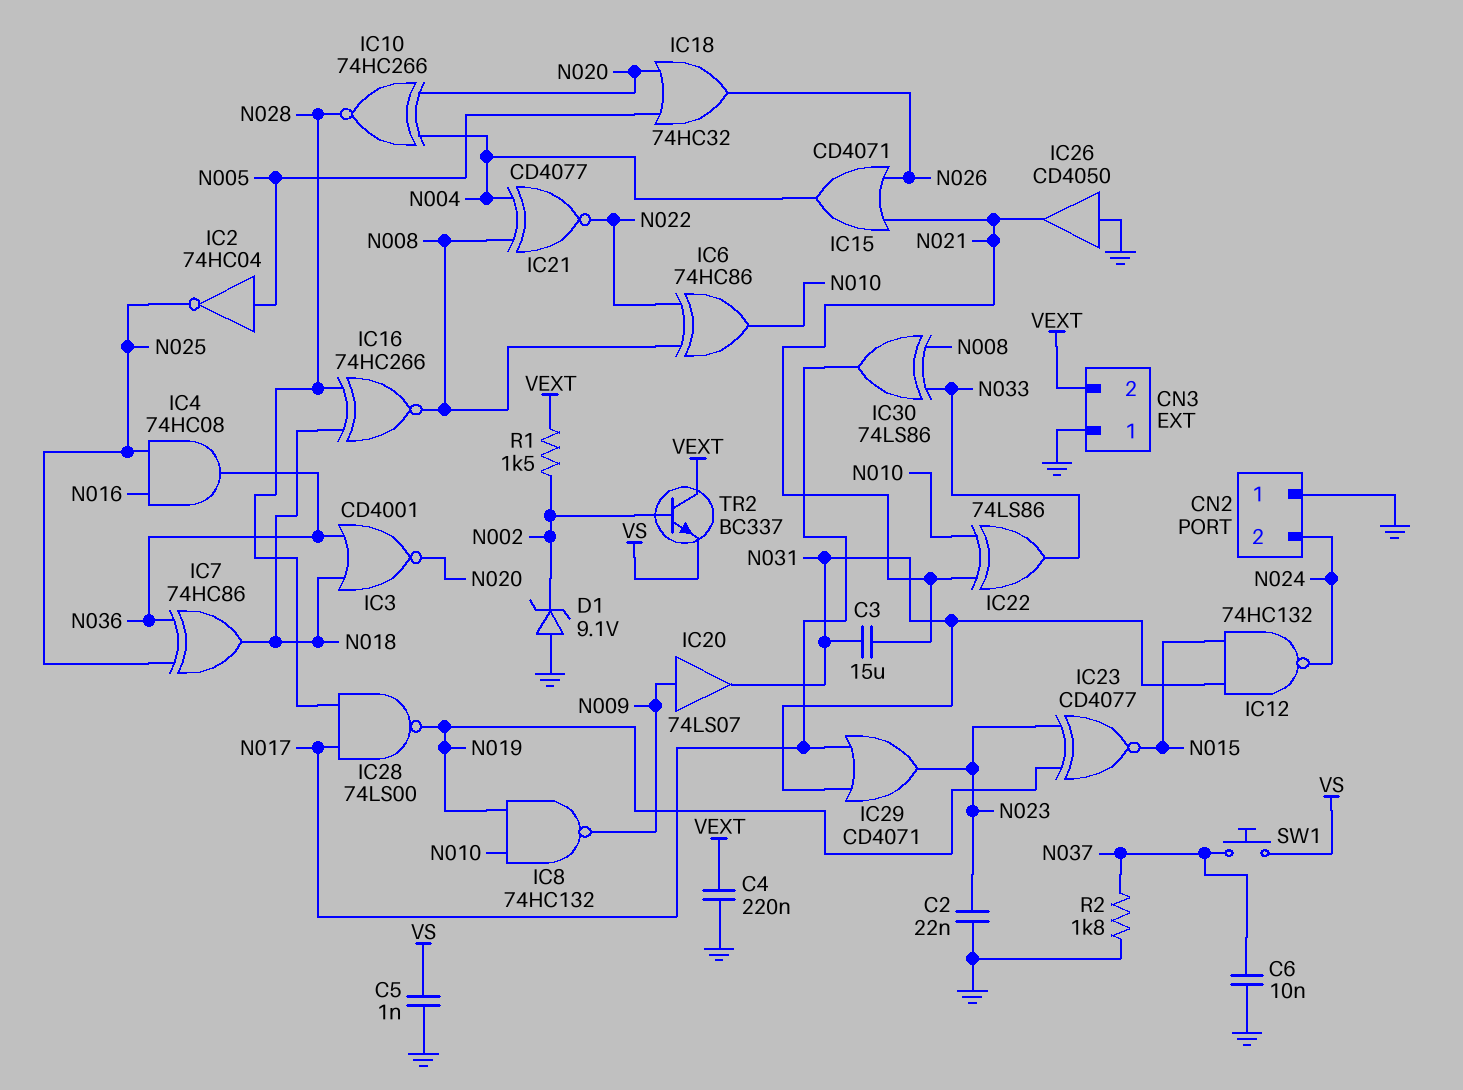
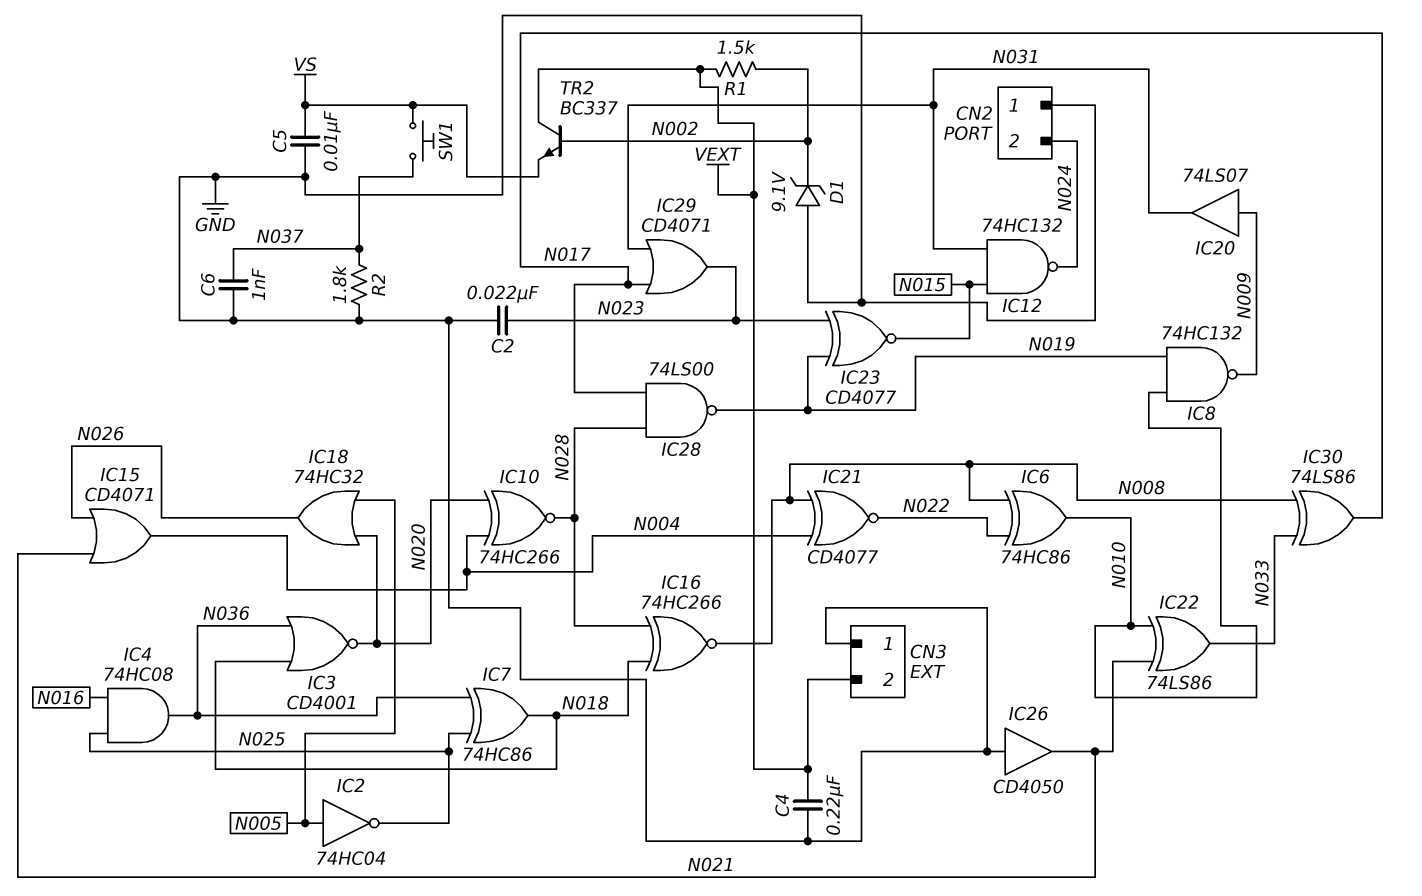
C3: 15uF (N021, N031) -> none
C5: 1nF (GND, VS) -> 10nF (GND, VS)
C6: 10nF (GND, N037) -> 1nF (GND, N037)

